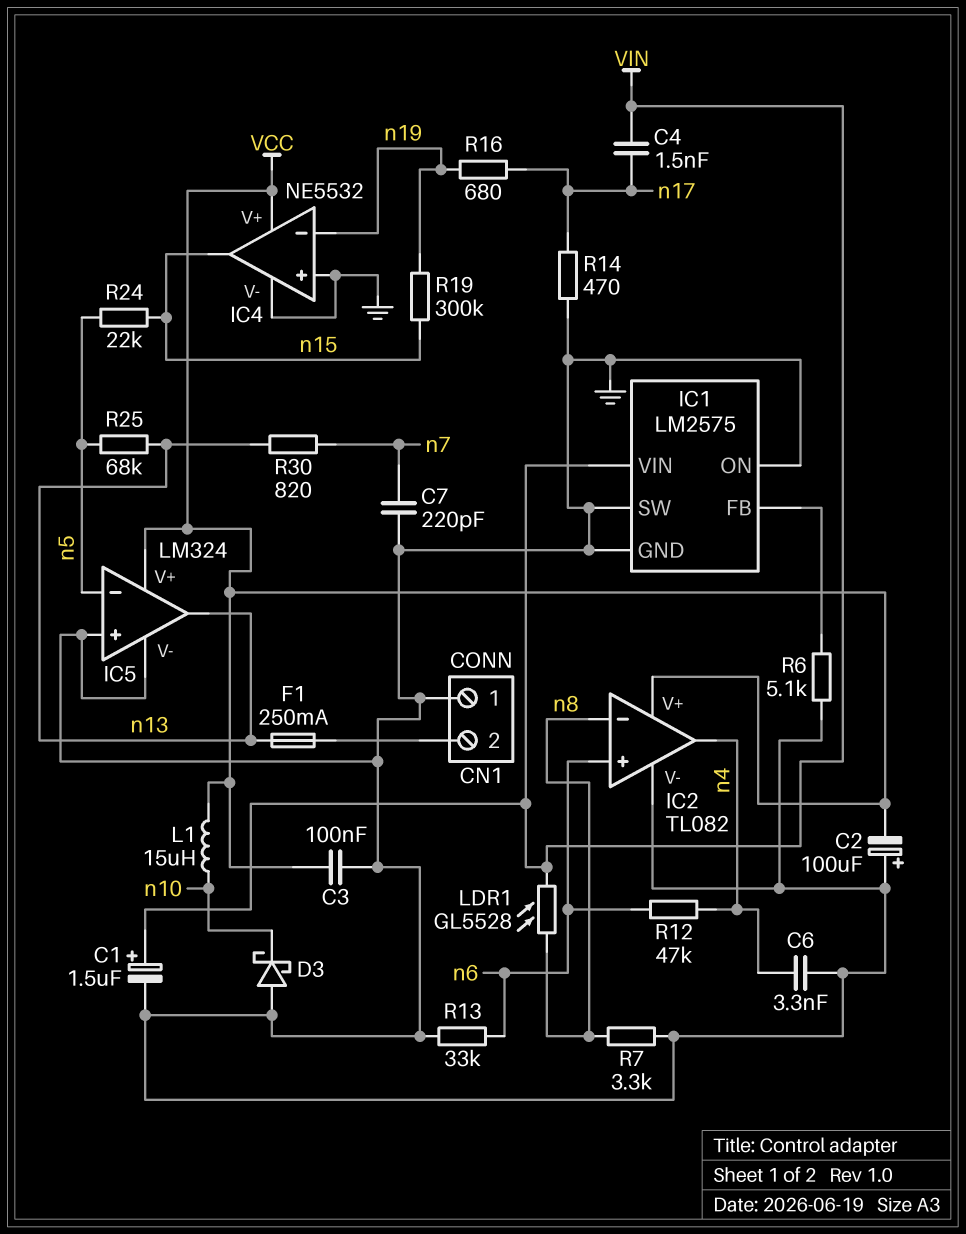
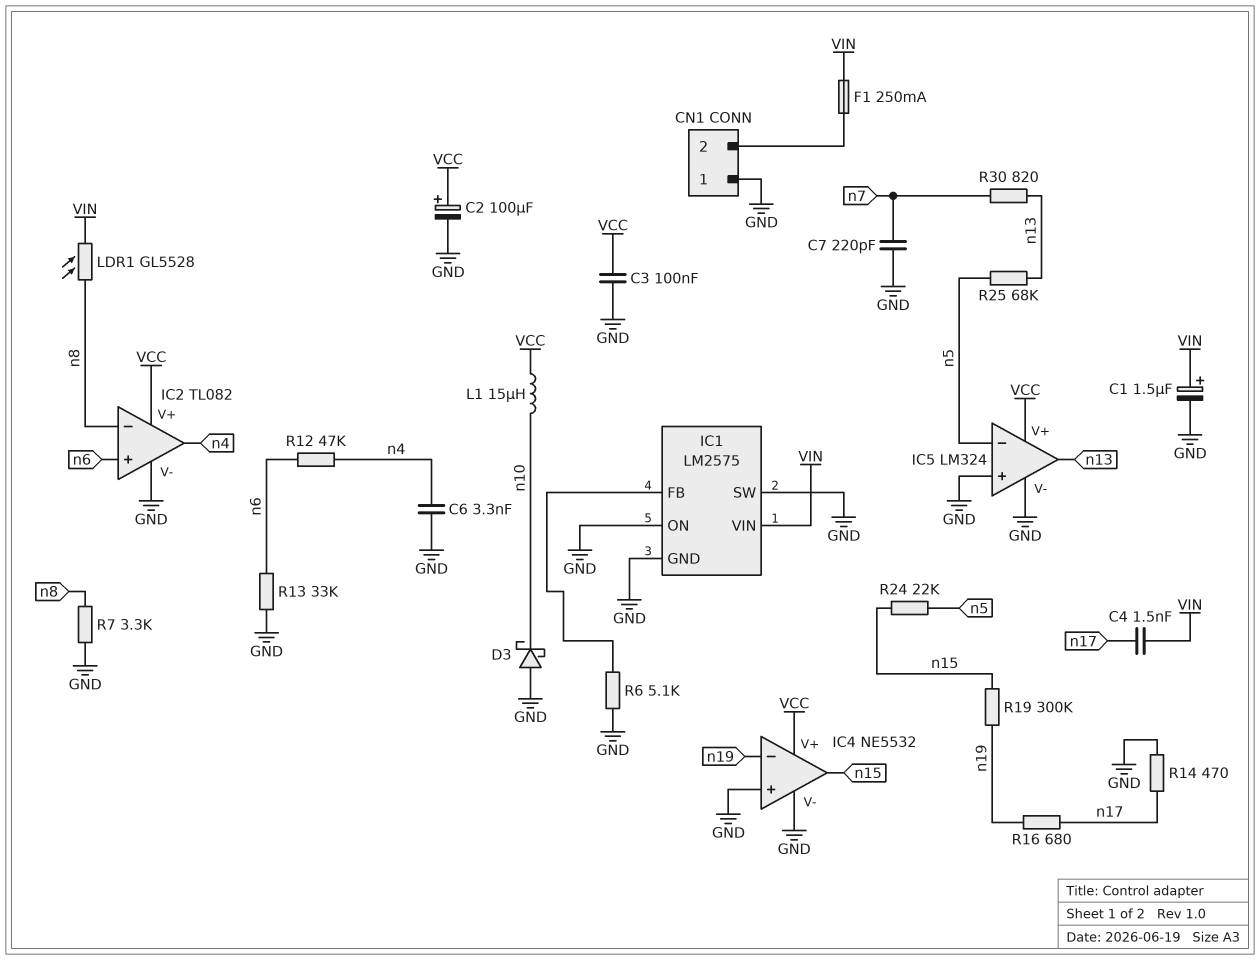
C2: 100uF (plus GND, minus VCC) -> 100uF (plus VCC, minus GND)
F1: 250mA (CN1/2, n13) -> 250mA (CN1/2, VIN)

